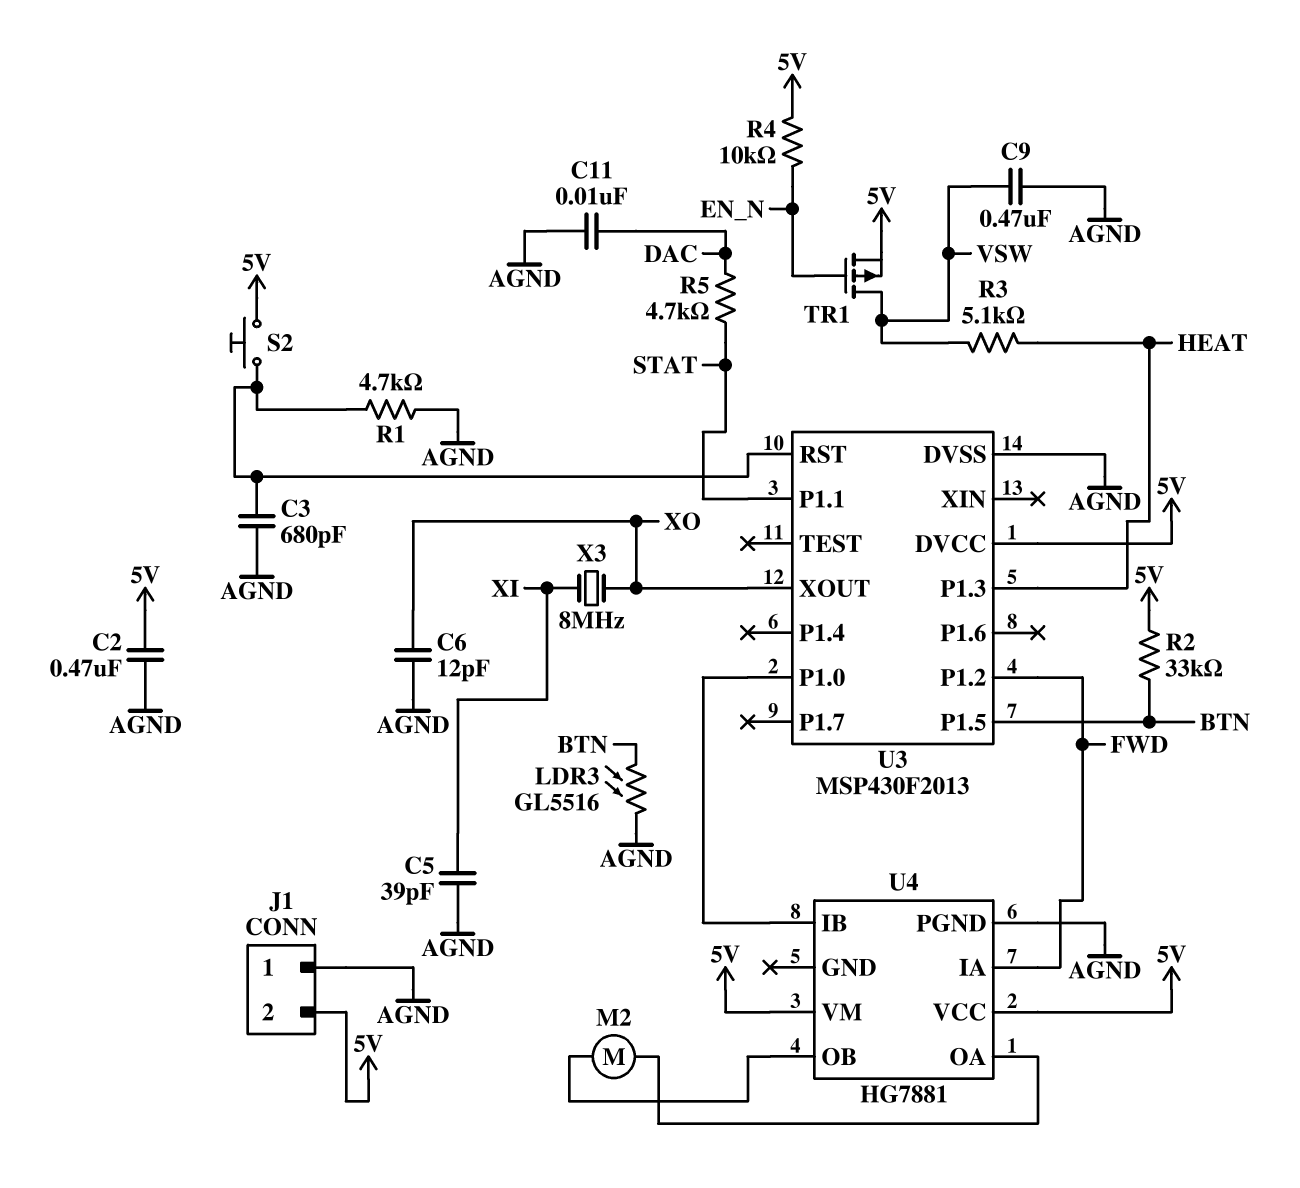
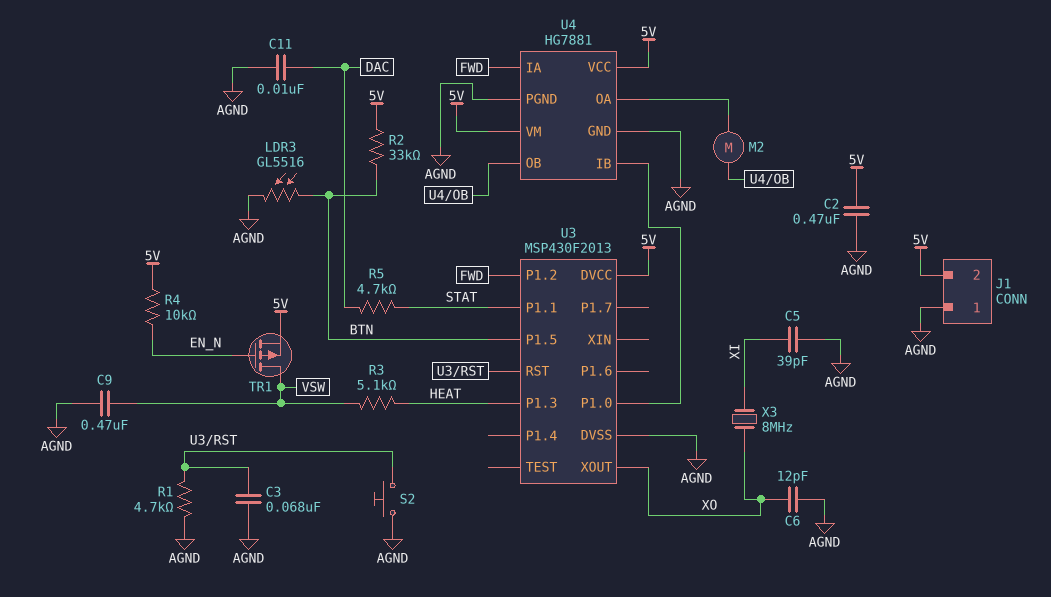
C3: 680pF (AGND, U3/RST) -> 68nF (AGND, U3/RST)
S2: button (5V, U3/RST) -> button (AGND, U3/RST)
U4 pin GND: none -> AGND

